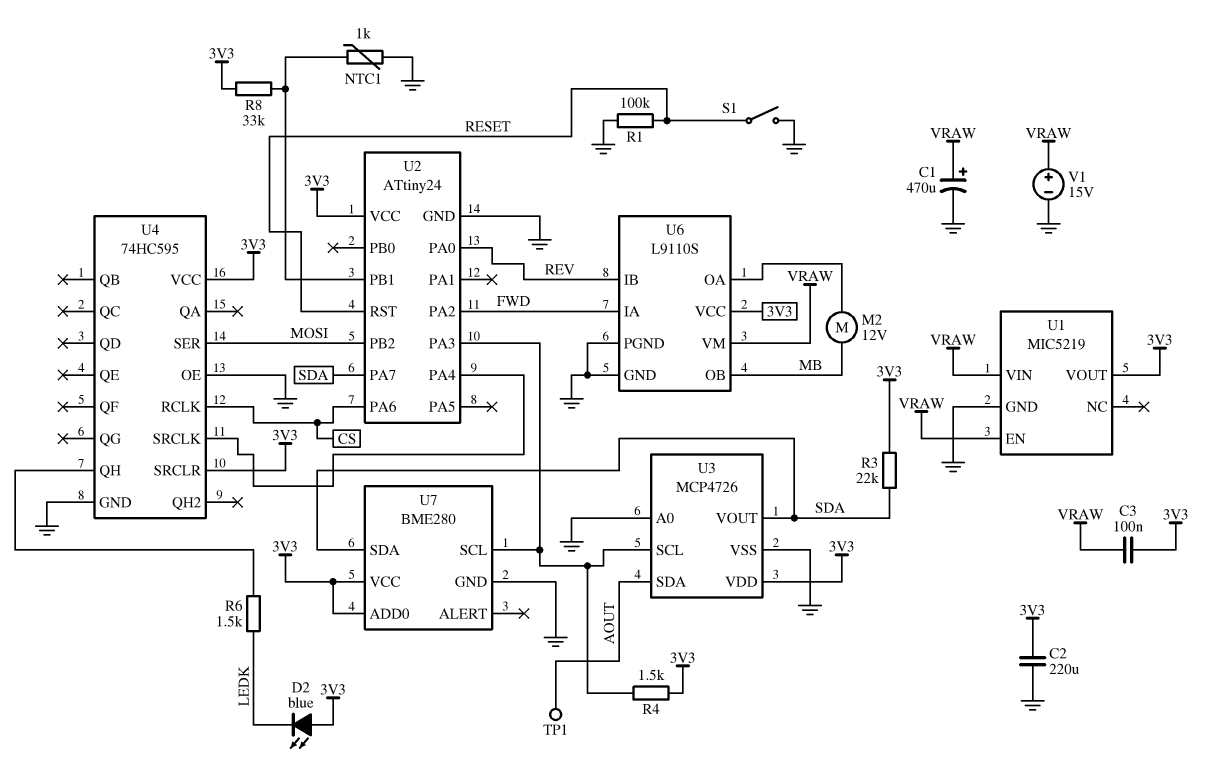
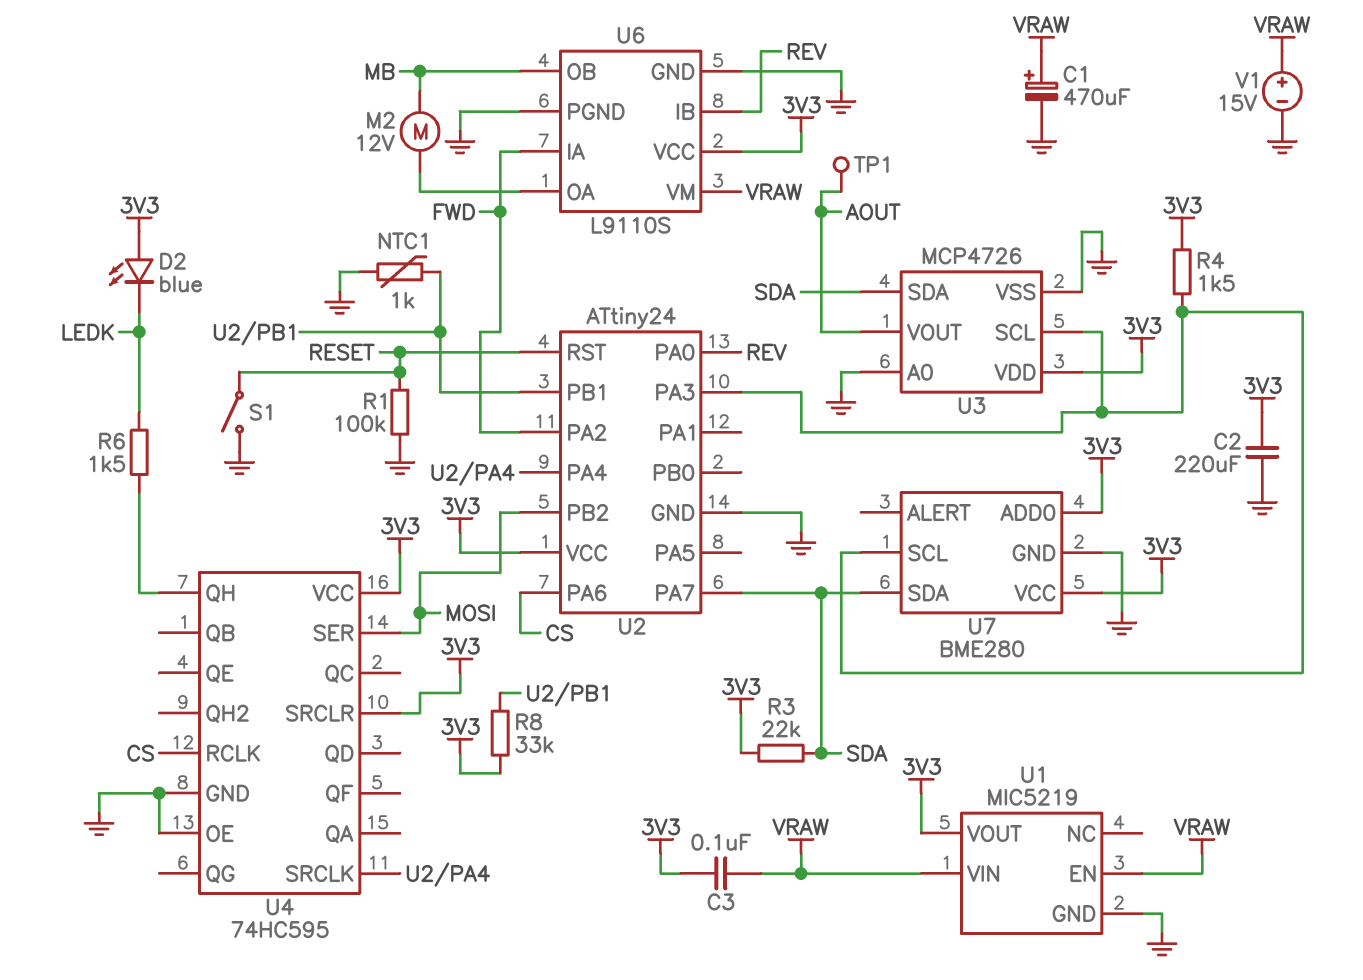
U3 pin SDA: AOUT -> SDA
U3 pin VOUT: SDA -> AOUT

